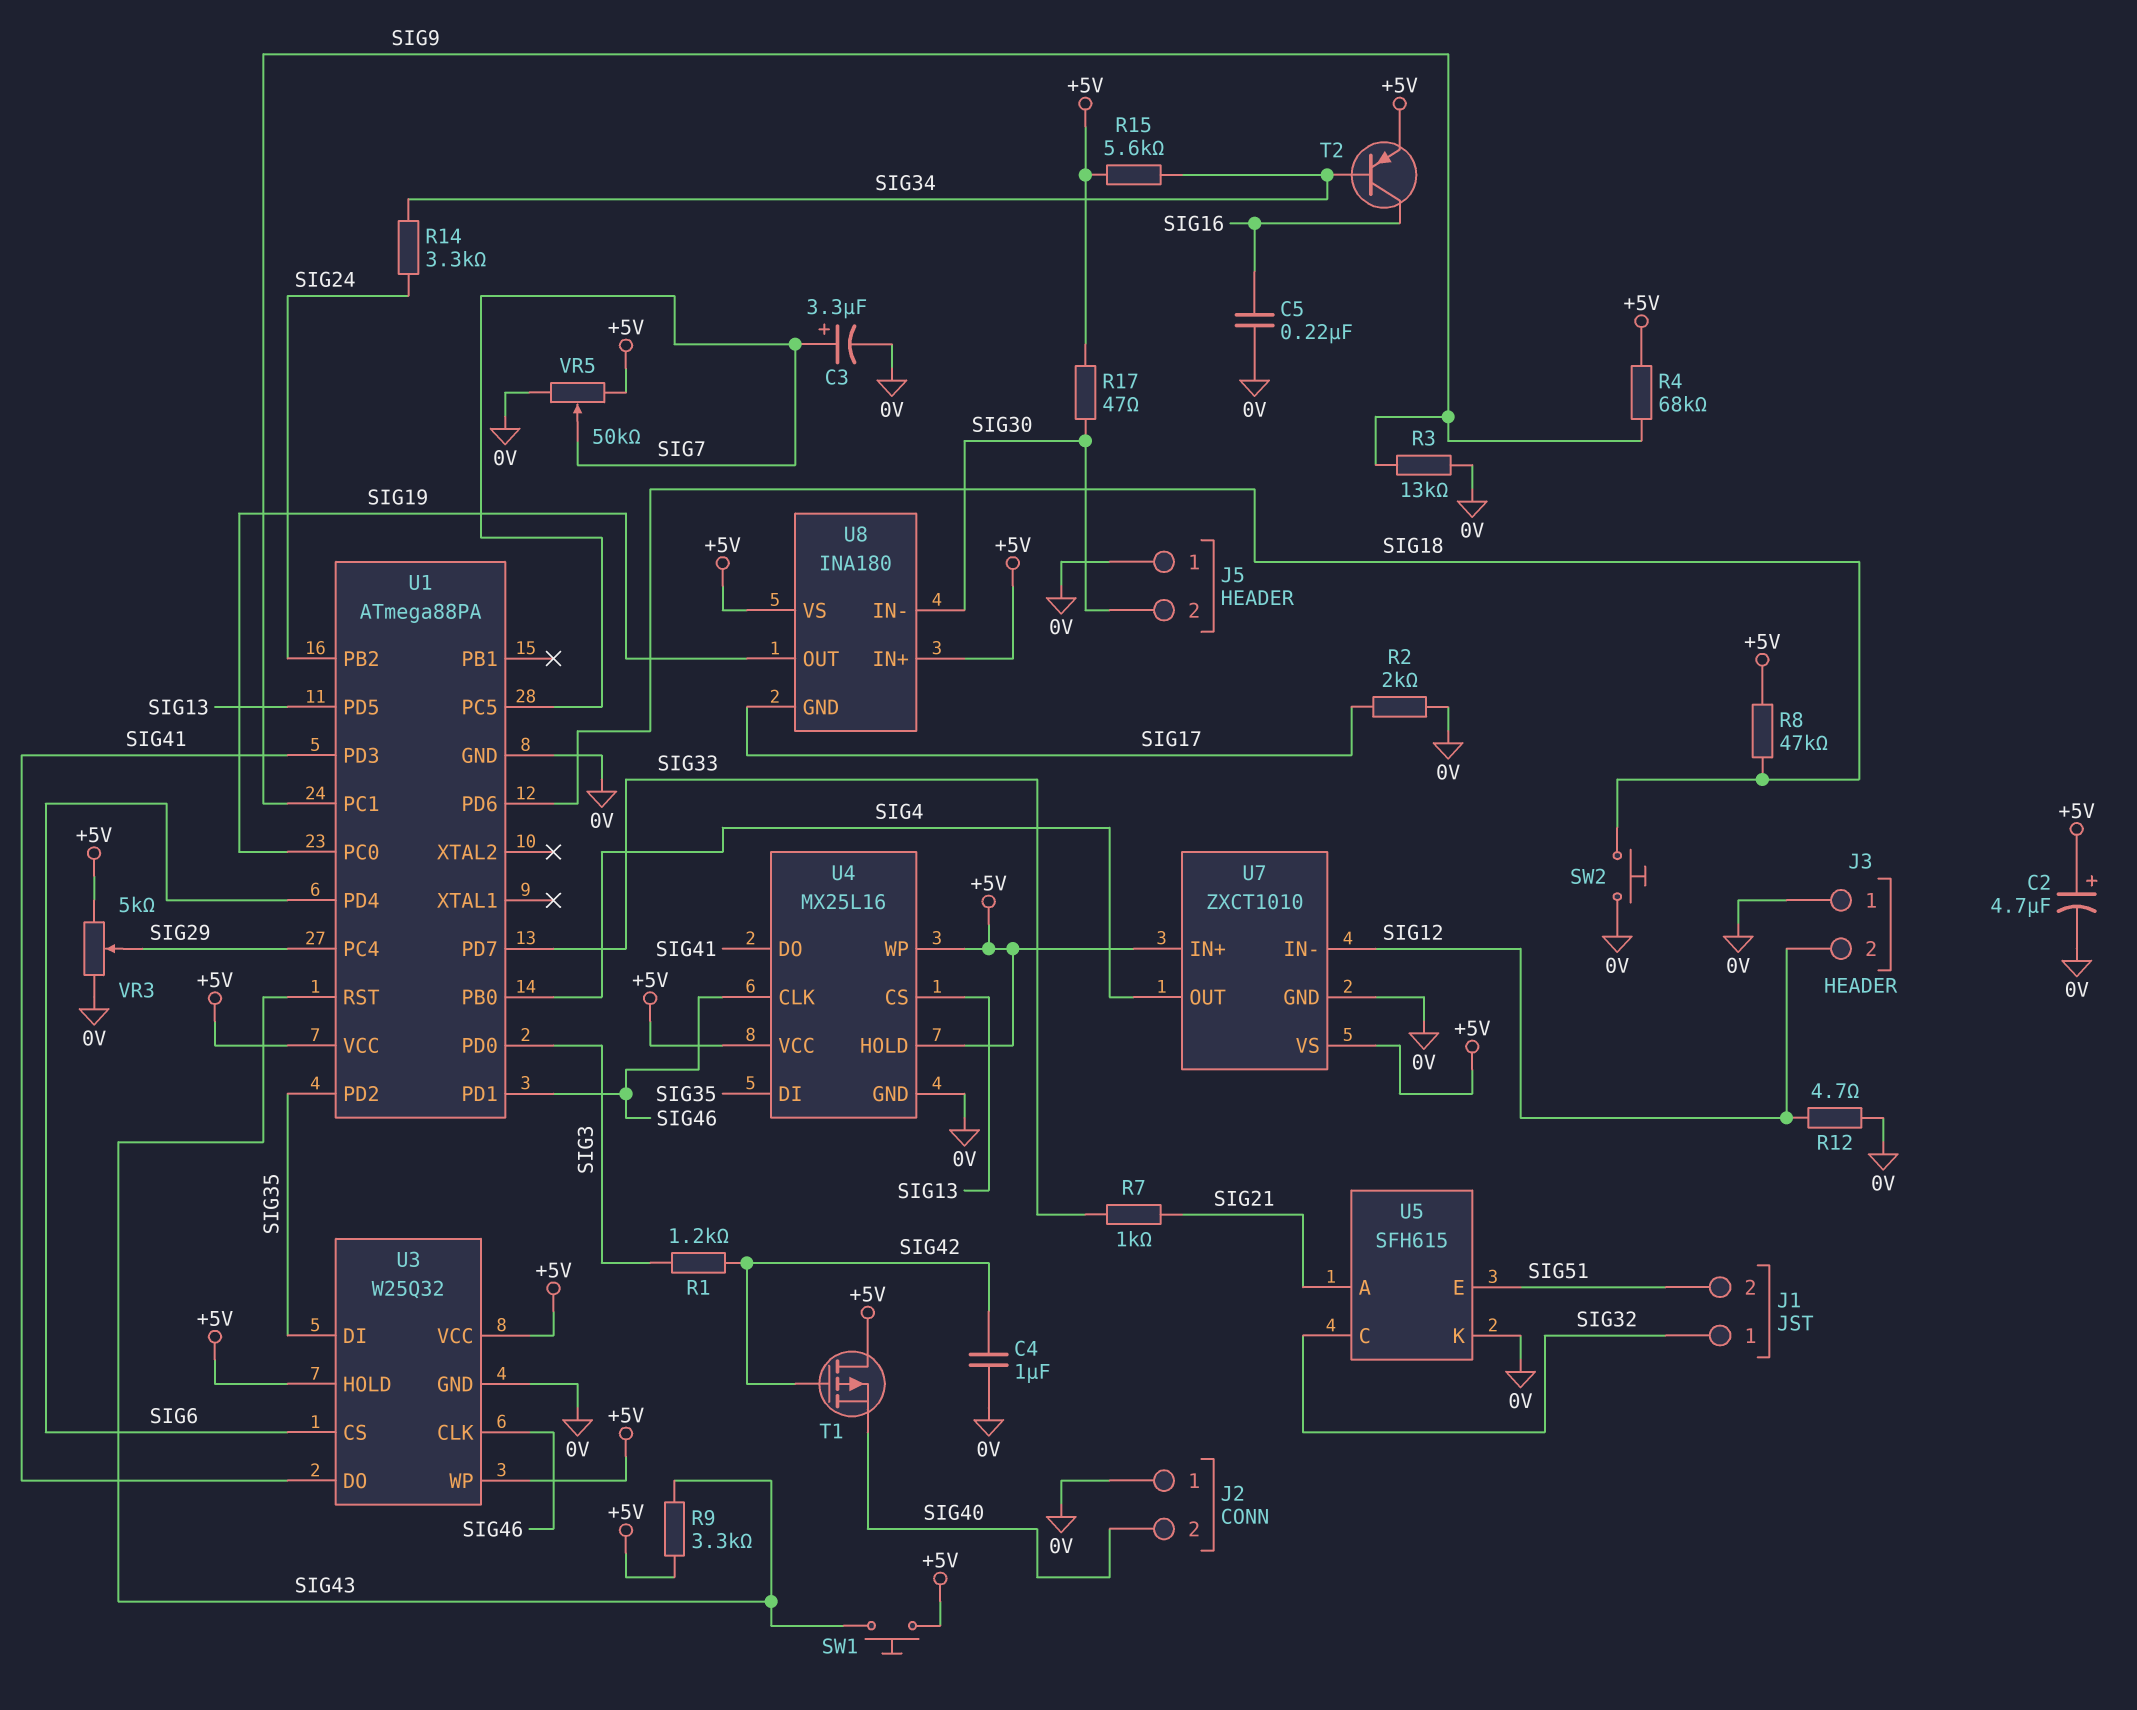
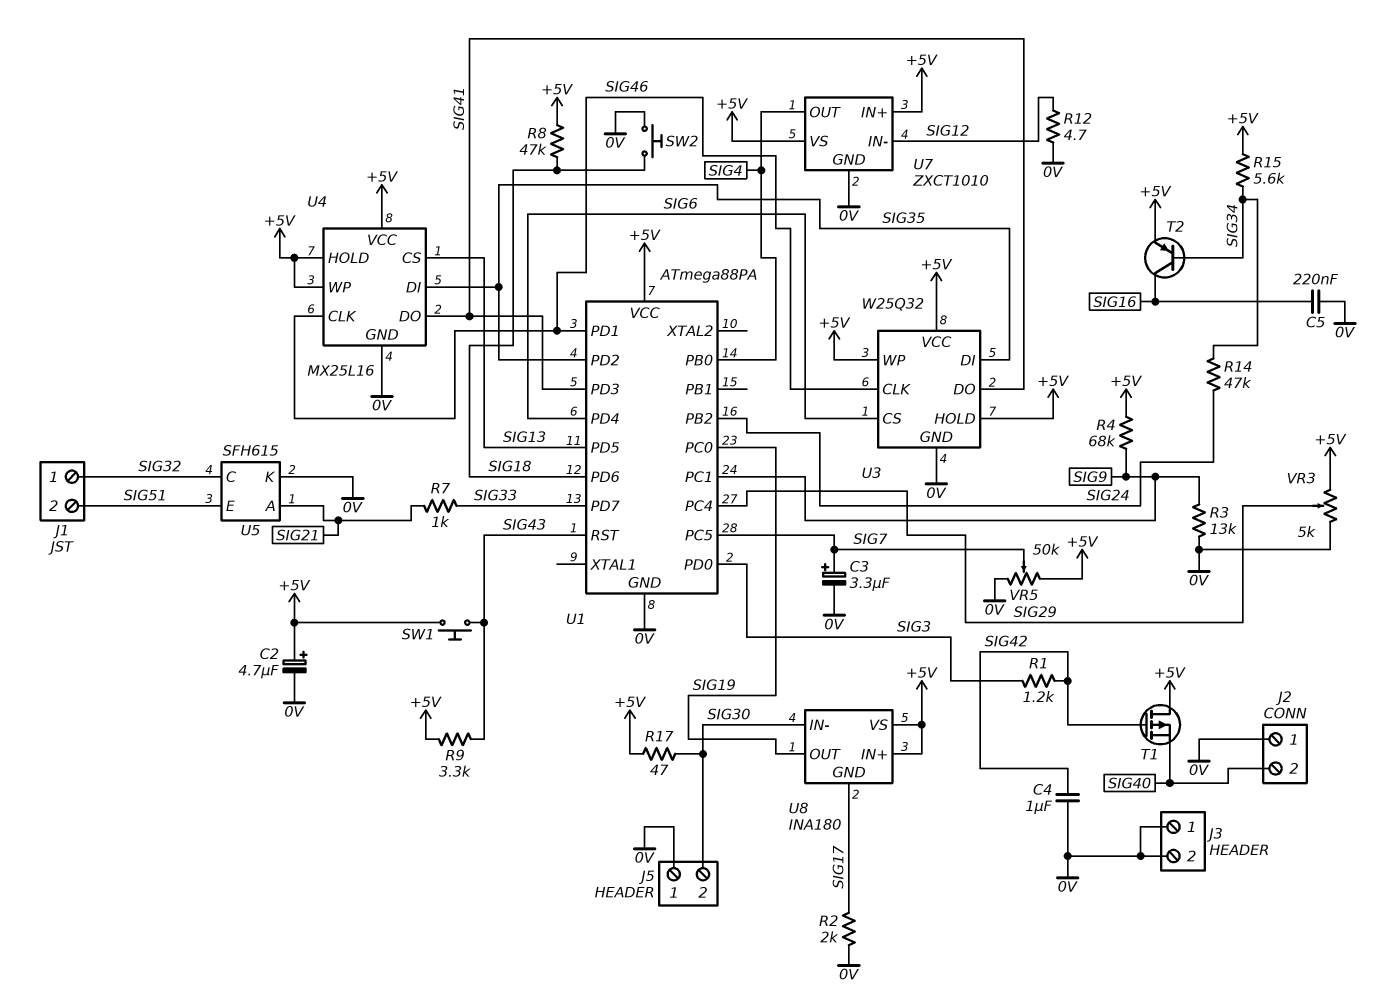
J3 pin 2: SIG12 -> 0V
R14: 3.3k (SIG24, SIG34) -> 47k (SIG24, SIG34)

